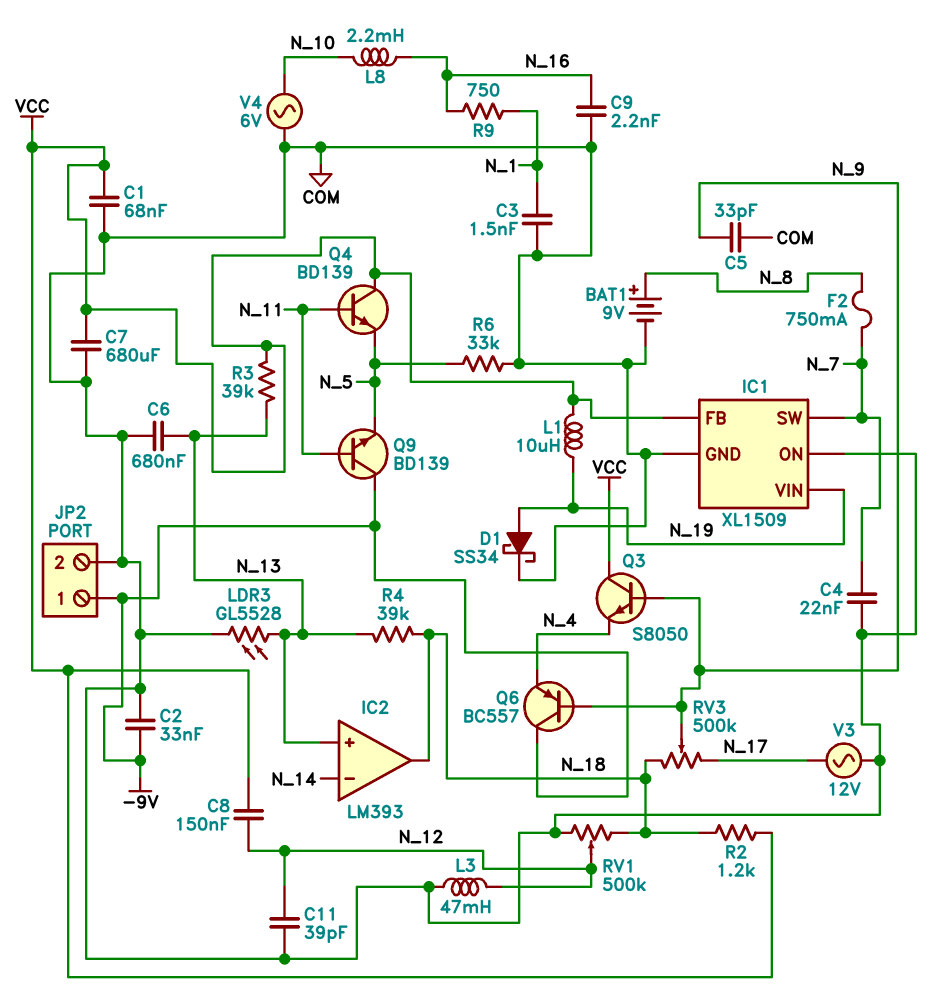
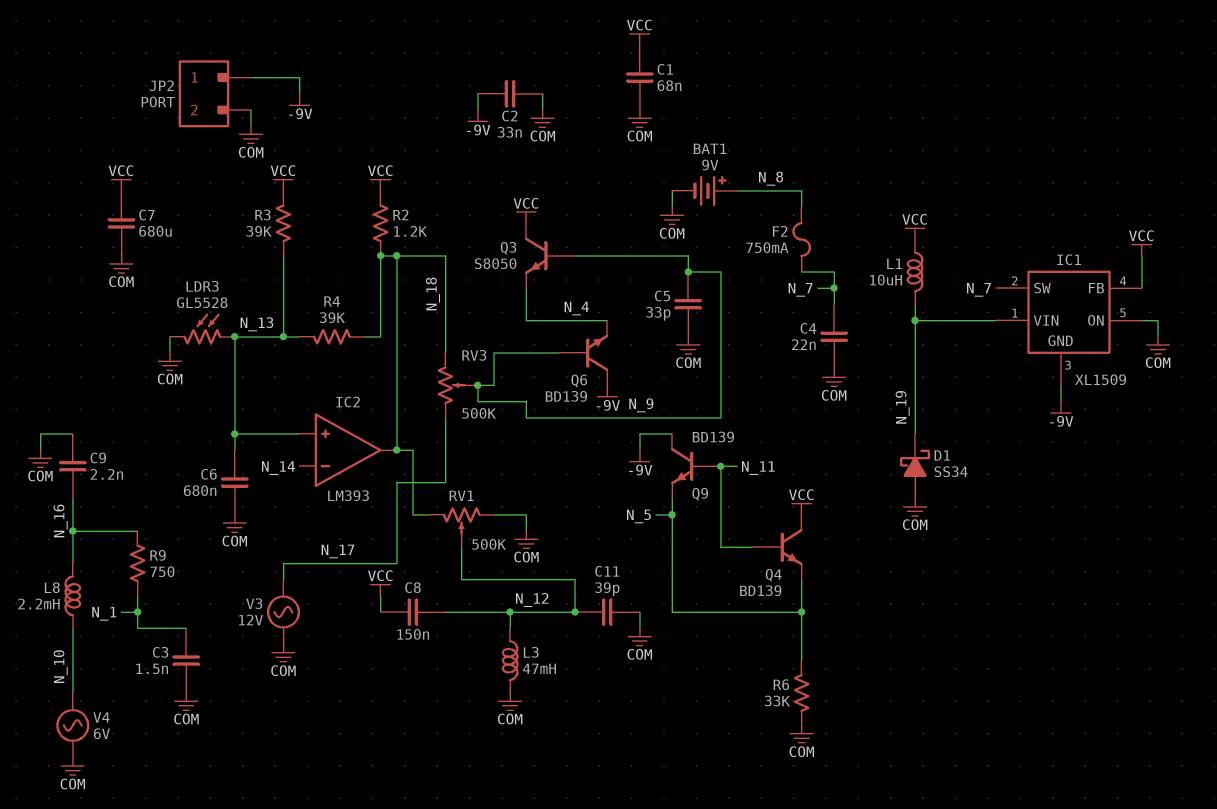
D1: schottky SS34 (A N_19, K COM) -> schottky SS34 (A COM, K N_19)
IC1 pin GND: COM -> -9V
Q6: PNP BC557 (B N_9, C -9V, E N_4) -> NPN BD139 (B N_9, C -9V, E N_4)

